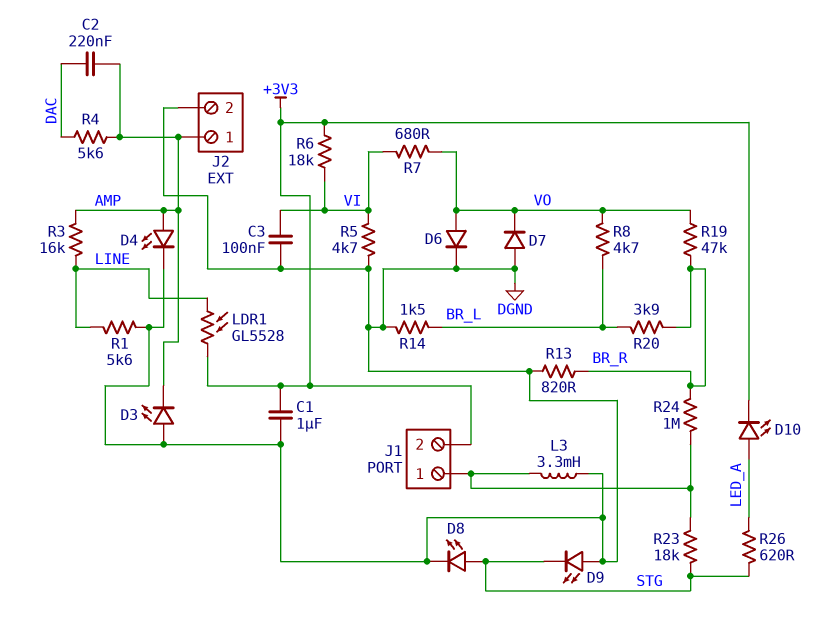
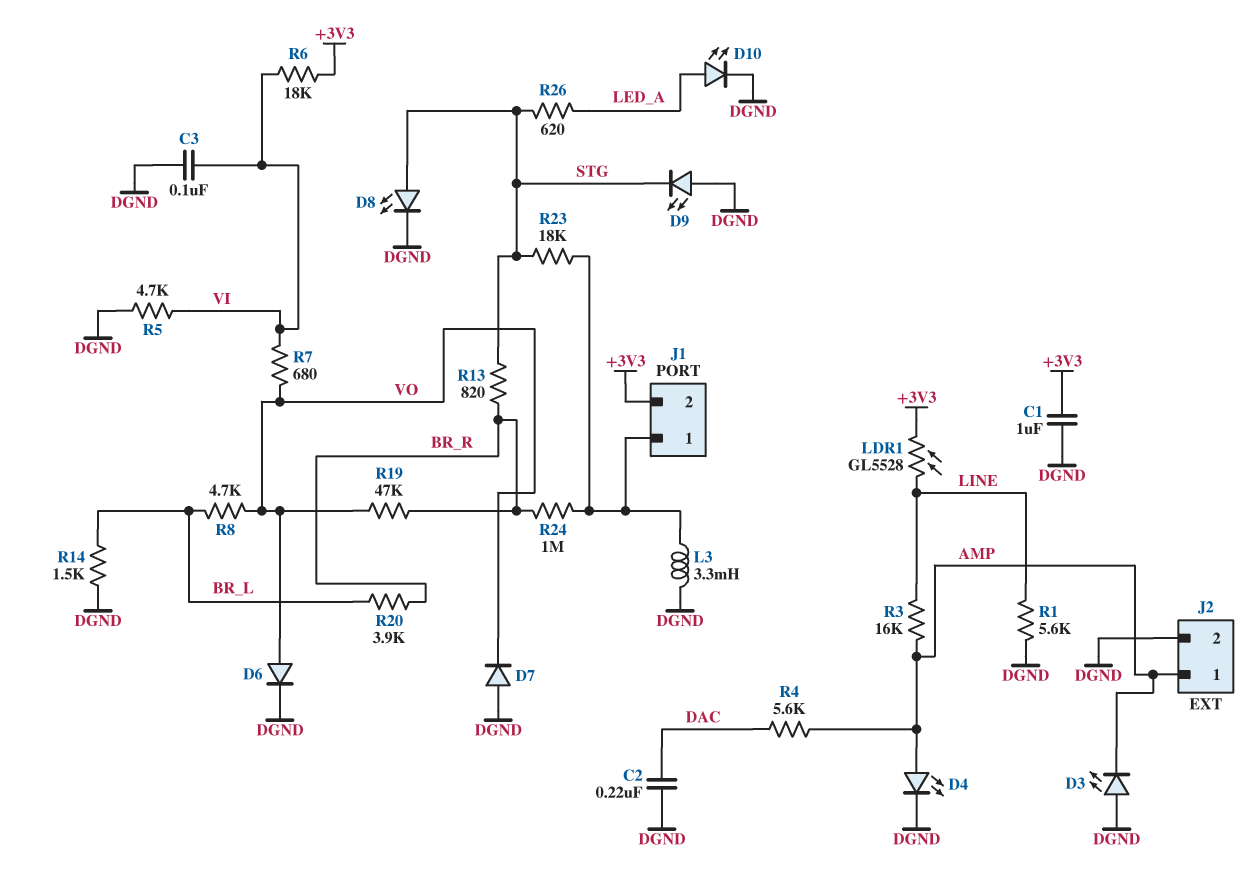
C2: 220nF (AMP, DAC) -> 220nF (DAC, DGND)
D10: LED (A LED_A, K +3V3) -> LED (A LED_A, K DGND)
R13: 820 (BR_R, DGND) -> 820 (BR_R, STG)

